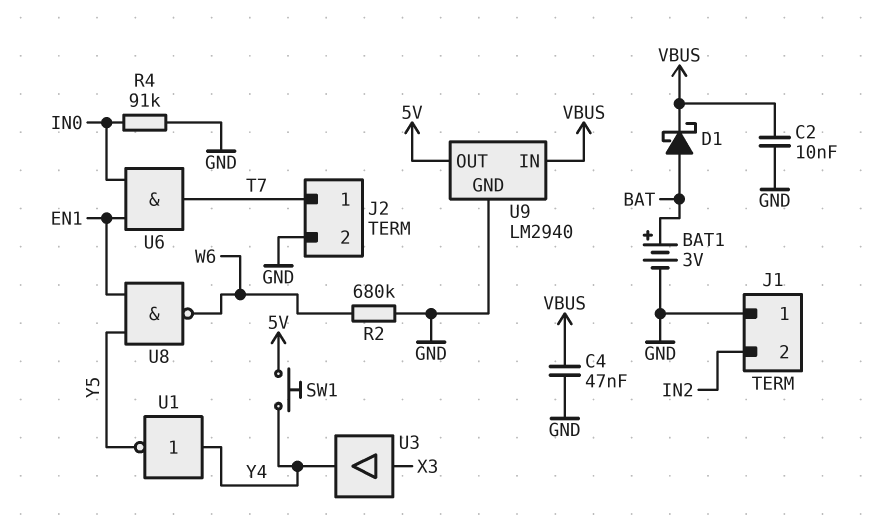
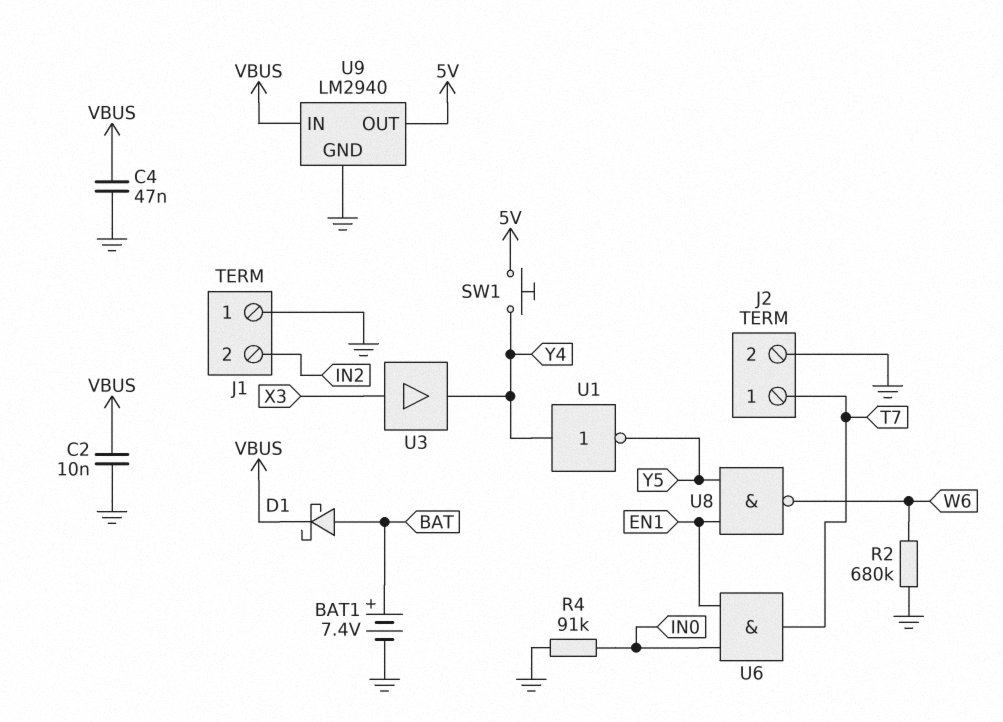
BAT1: 3V (plus BAT, minus GND) -> 7.4V (plus BAT, minus GND)

